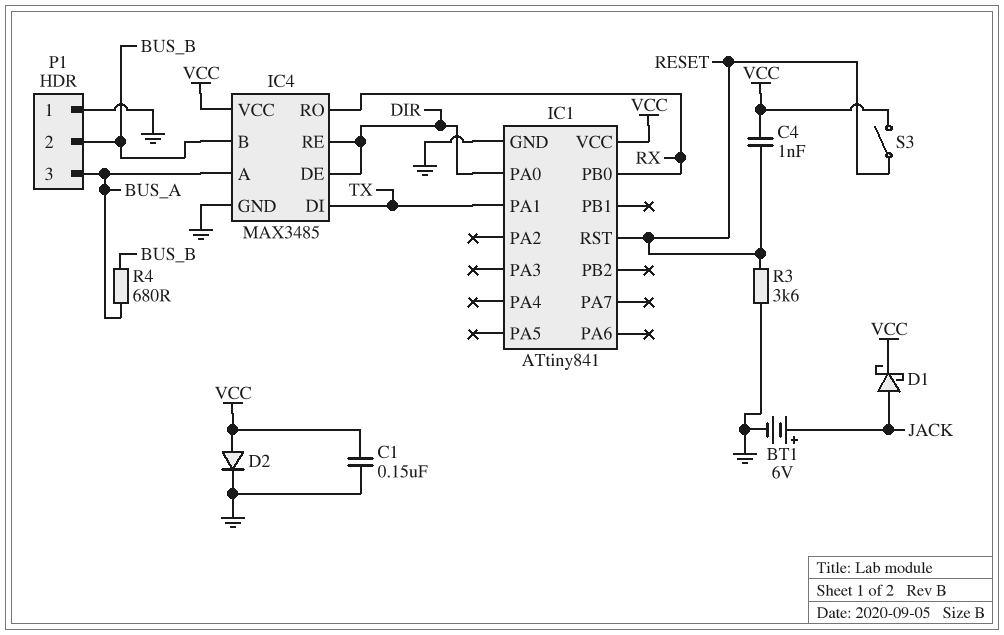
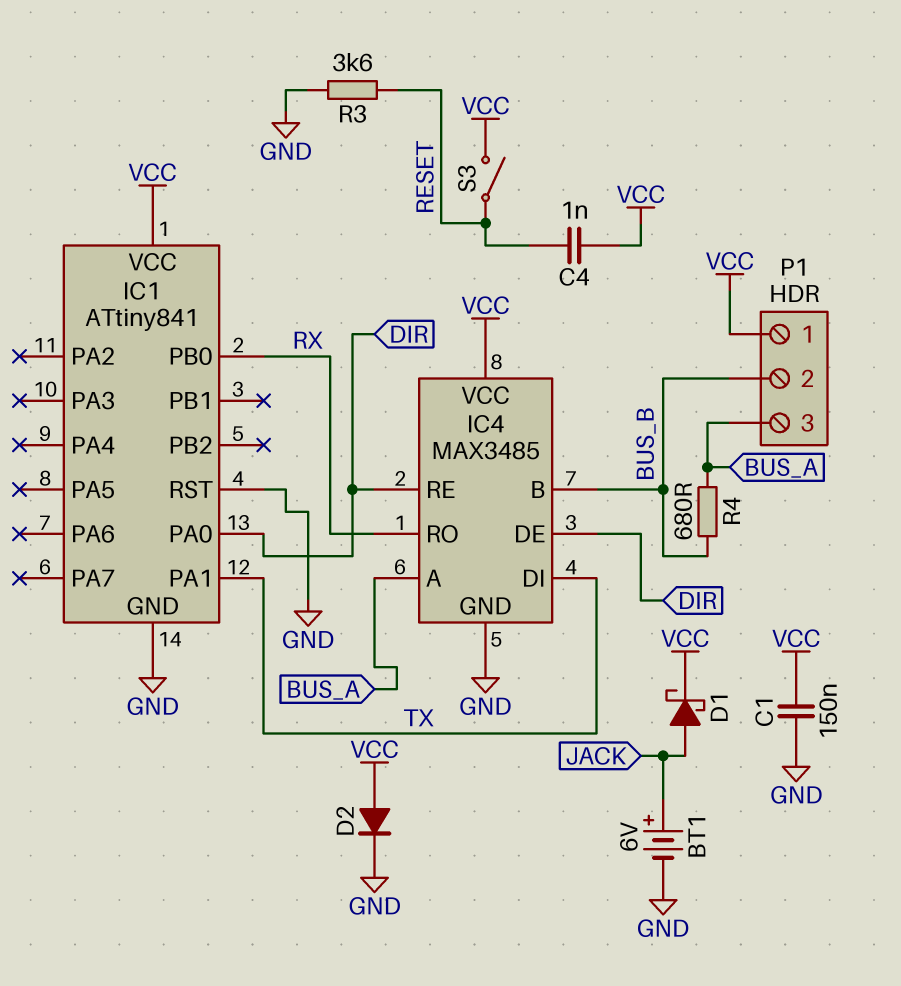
IC1 pin RST: RESET -> GND
P1 pin 1: GND -> VCC

